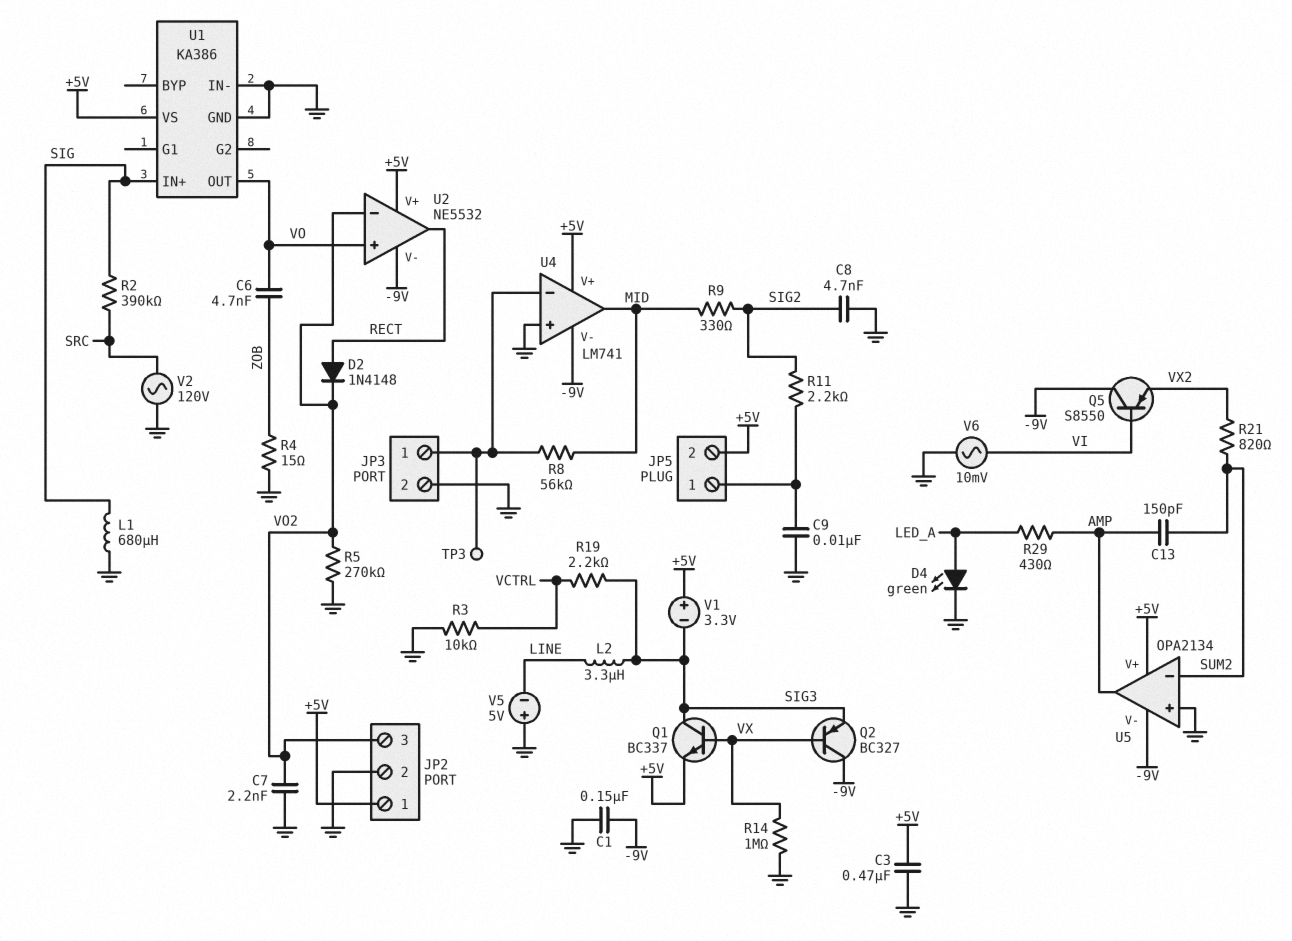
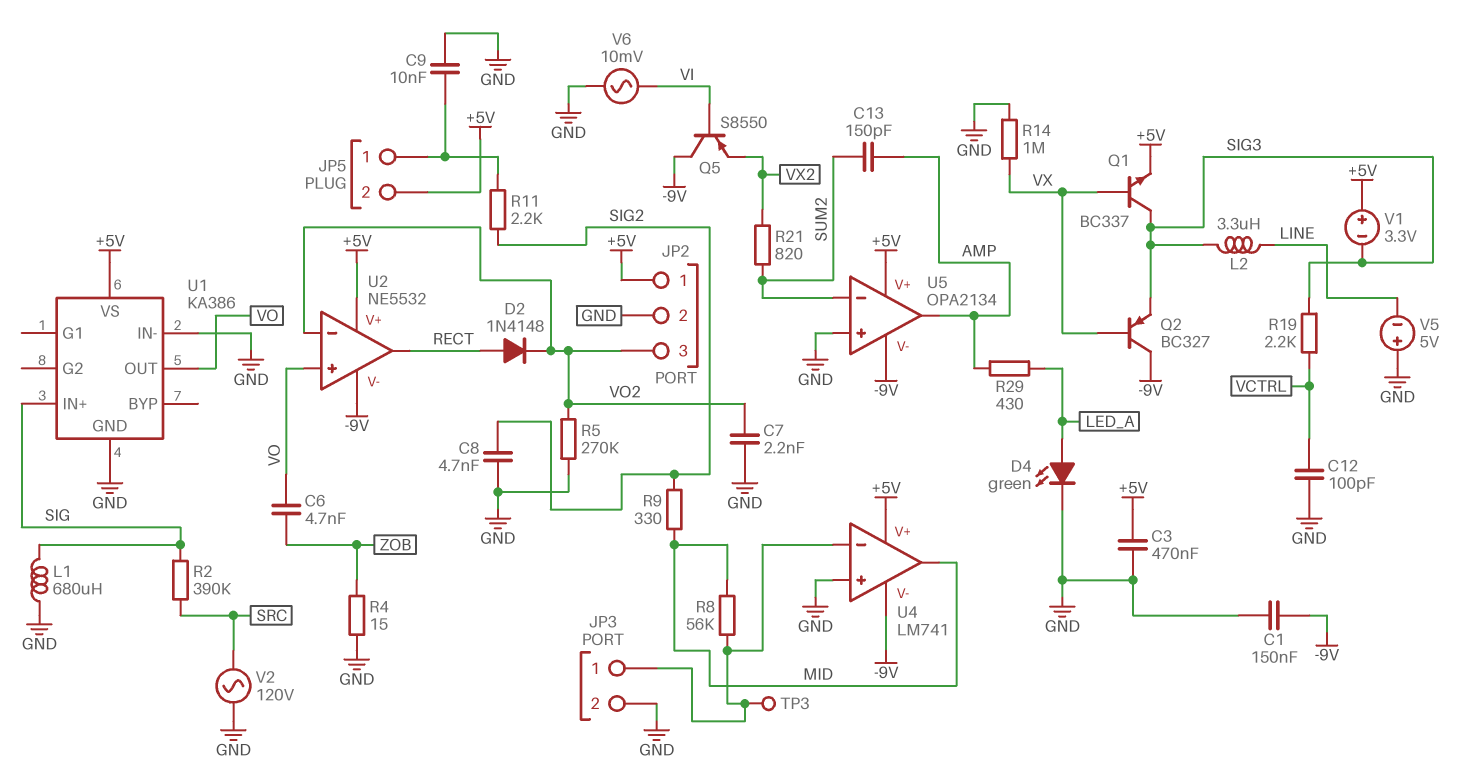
C12: none -> 100pF (GND, VCTRL)
R3: 10k (GND, VCTRL) -> none

